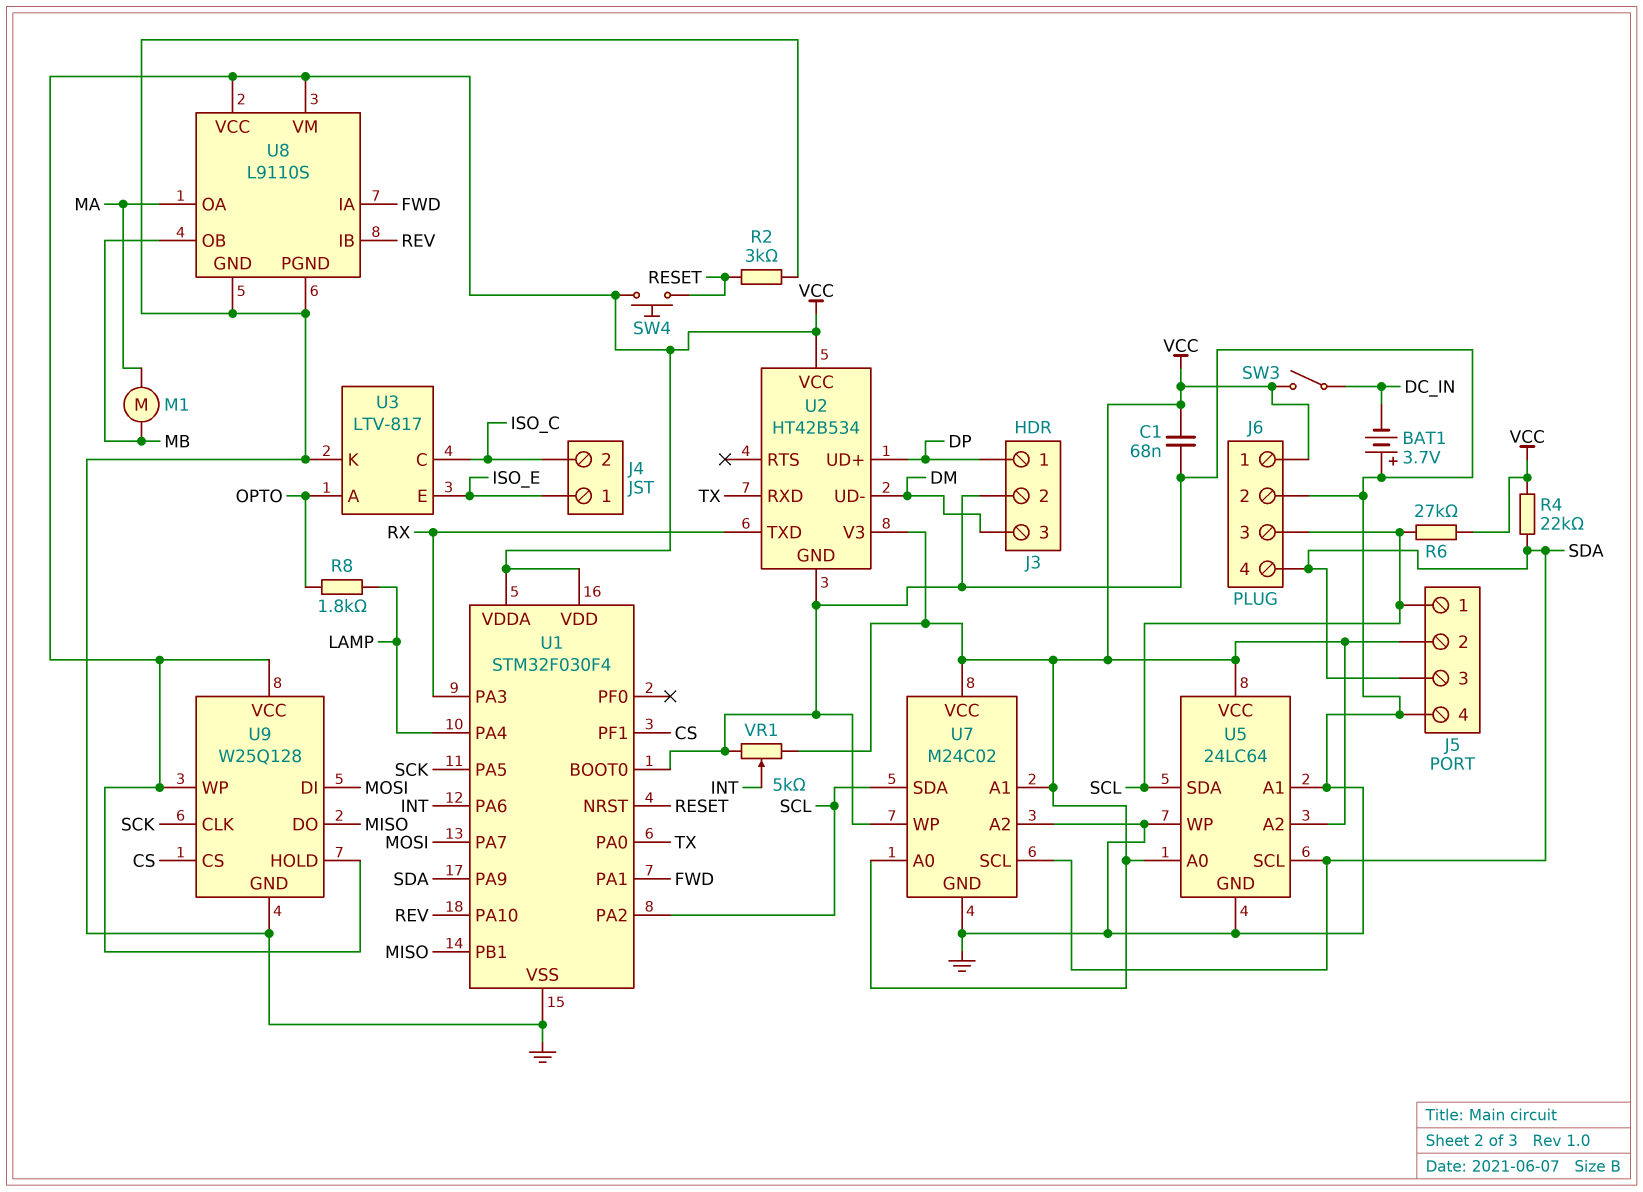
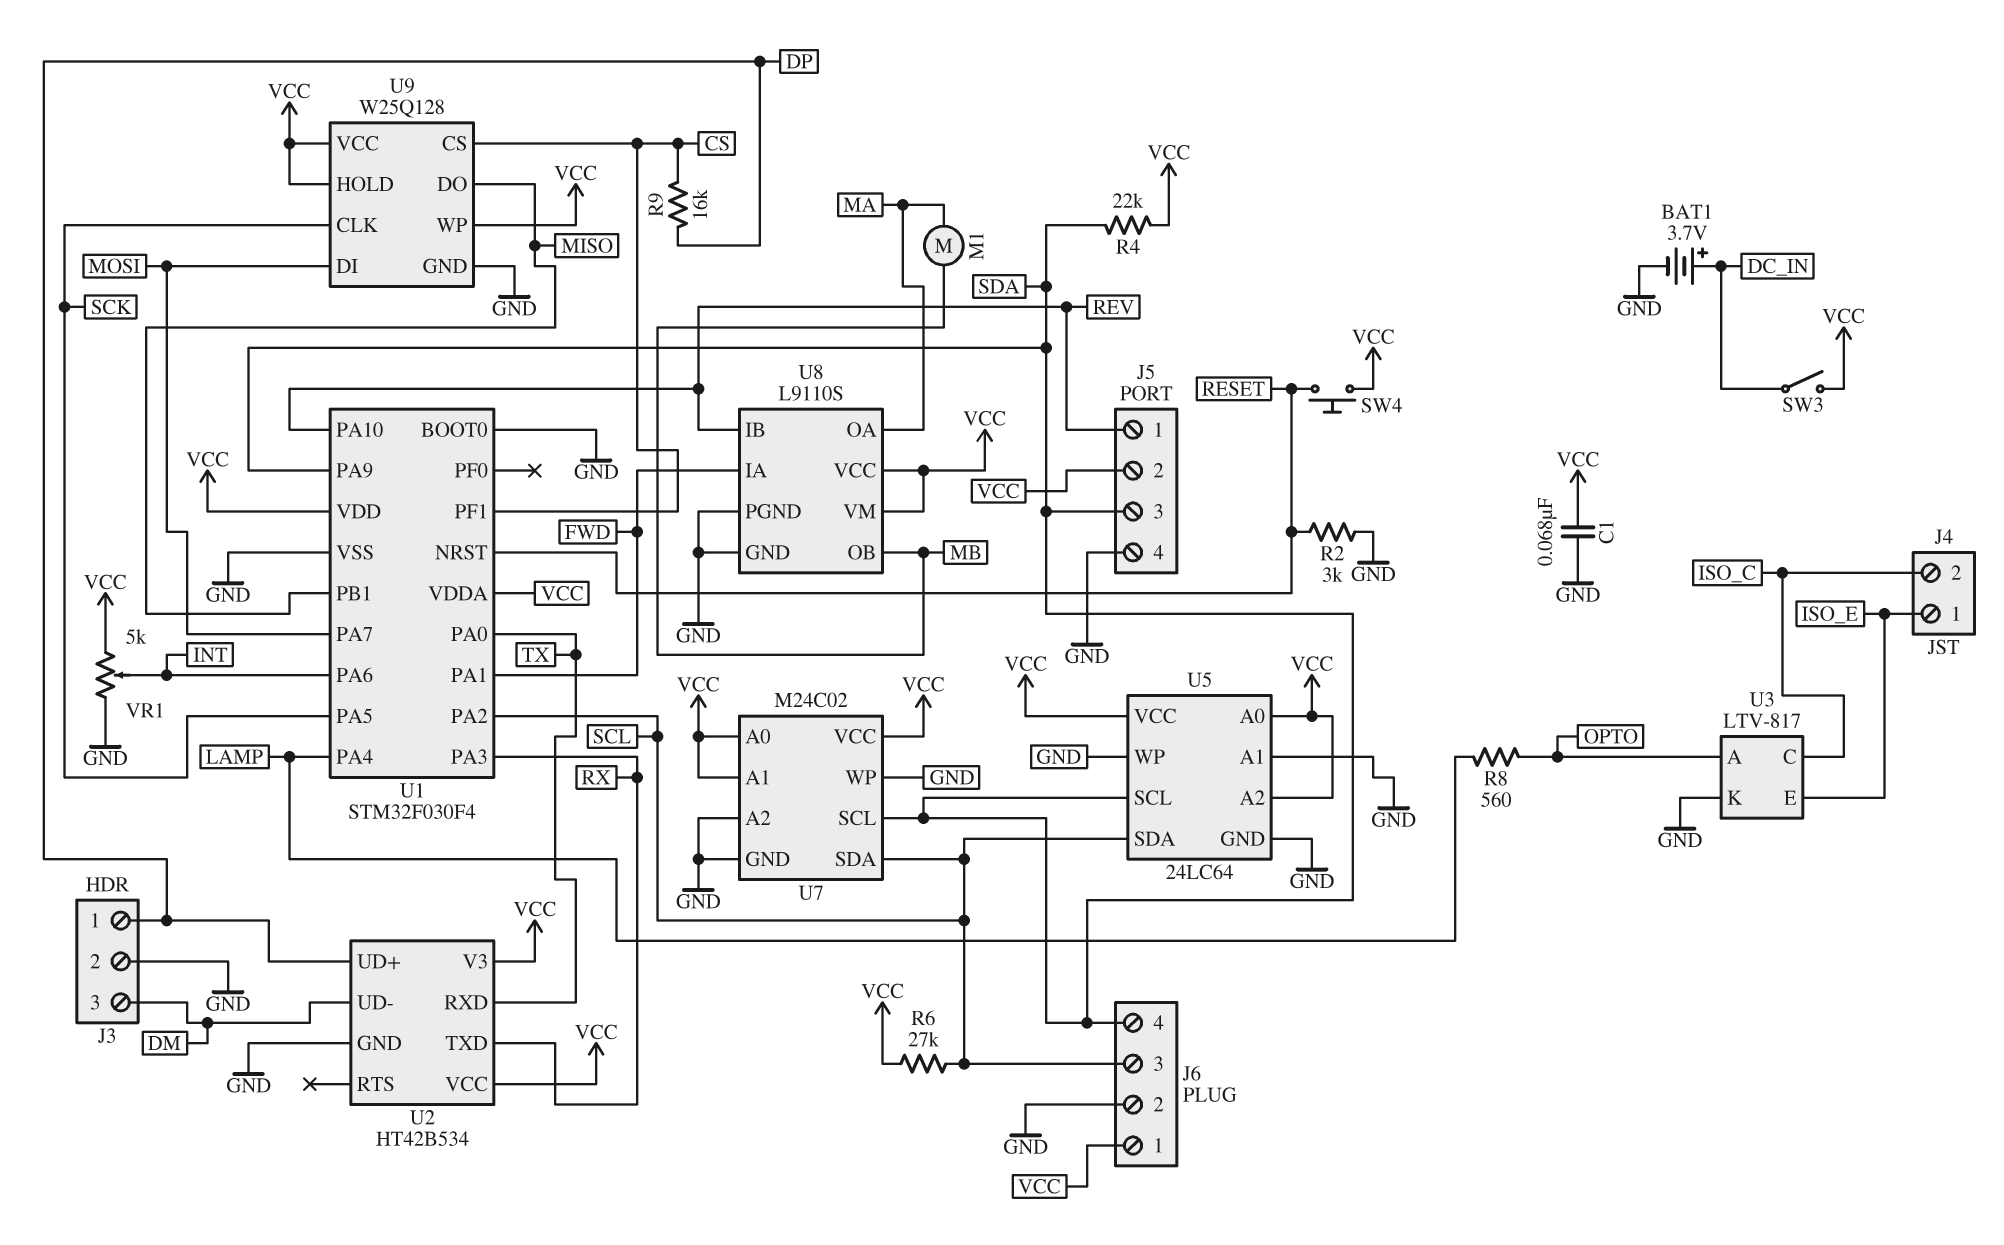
BAT1: 3.7V (plus GND, minus DC_IN) -> 3.7V (plus DC_IN, minus GND)
J5 pin 1: SCL -> REV
R8: 1.8k (LAMP, OPTO) -> 560 (LAMP, OPTO)
R9: none -> 16k (CS, DP)

